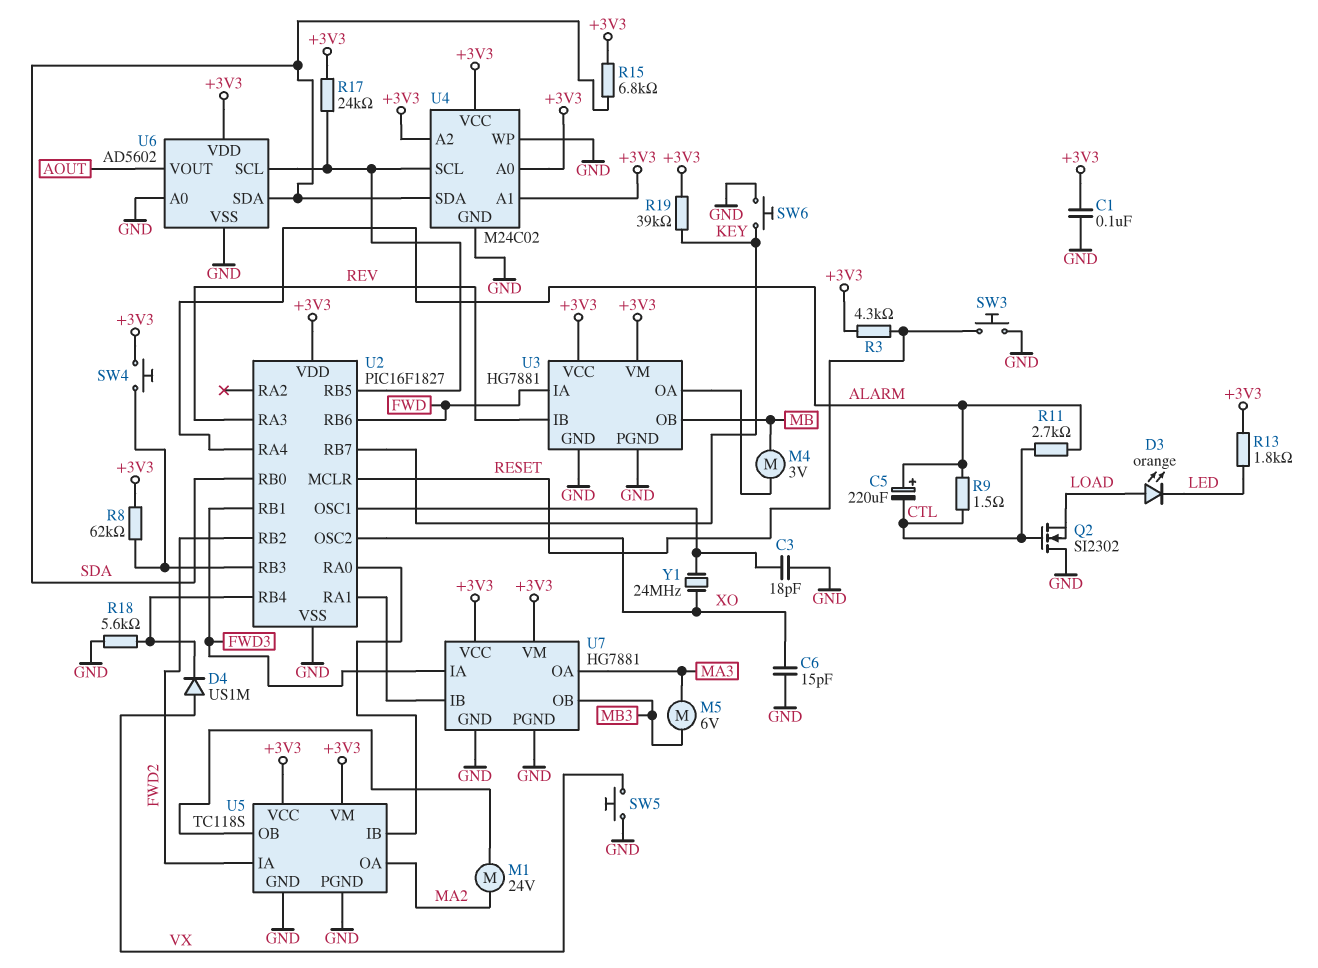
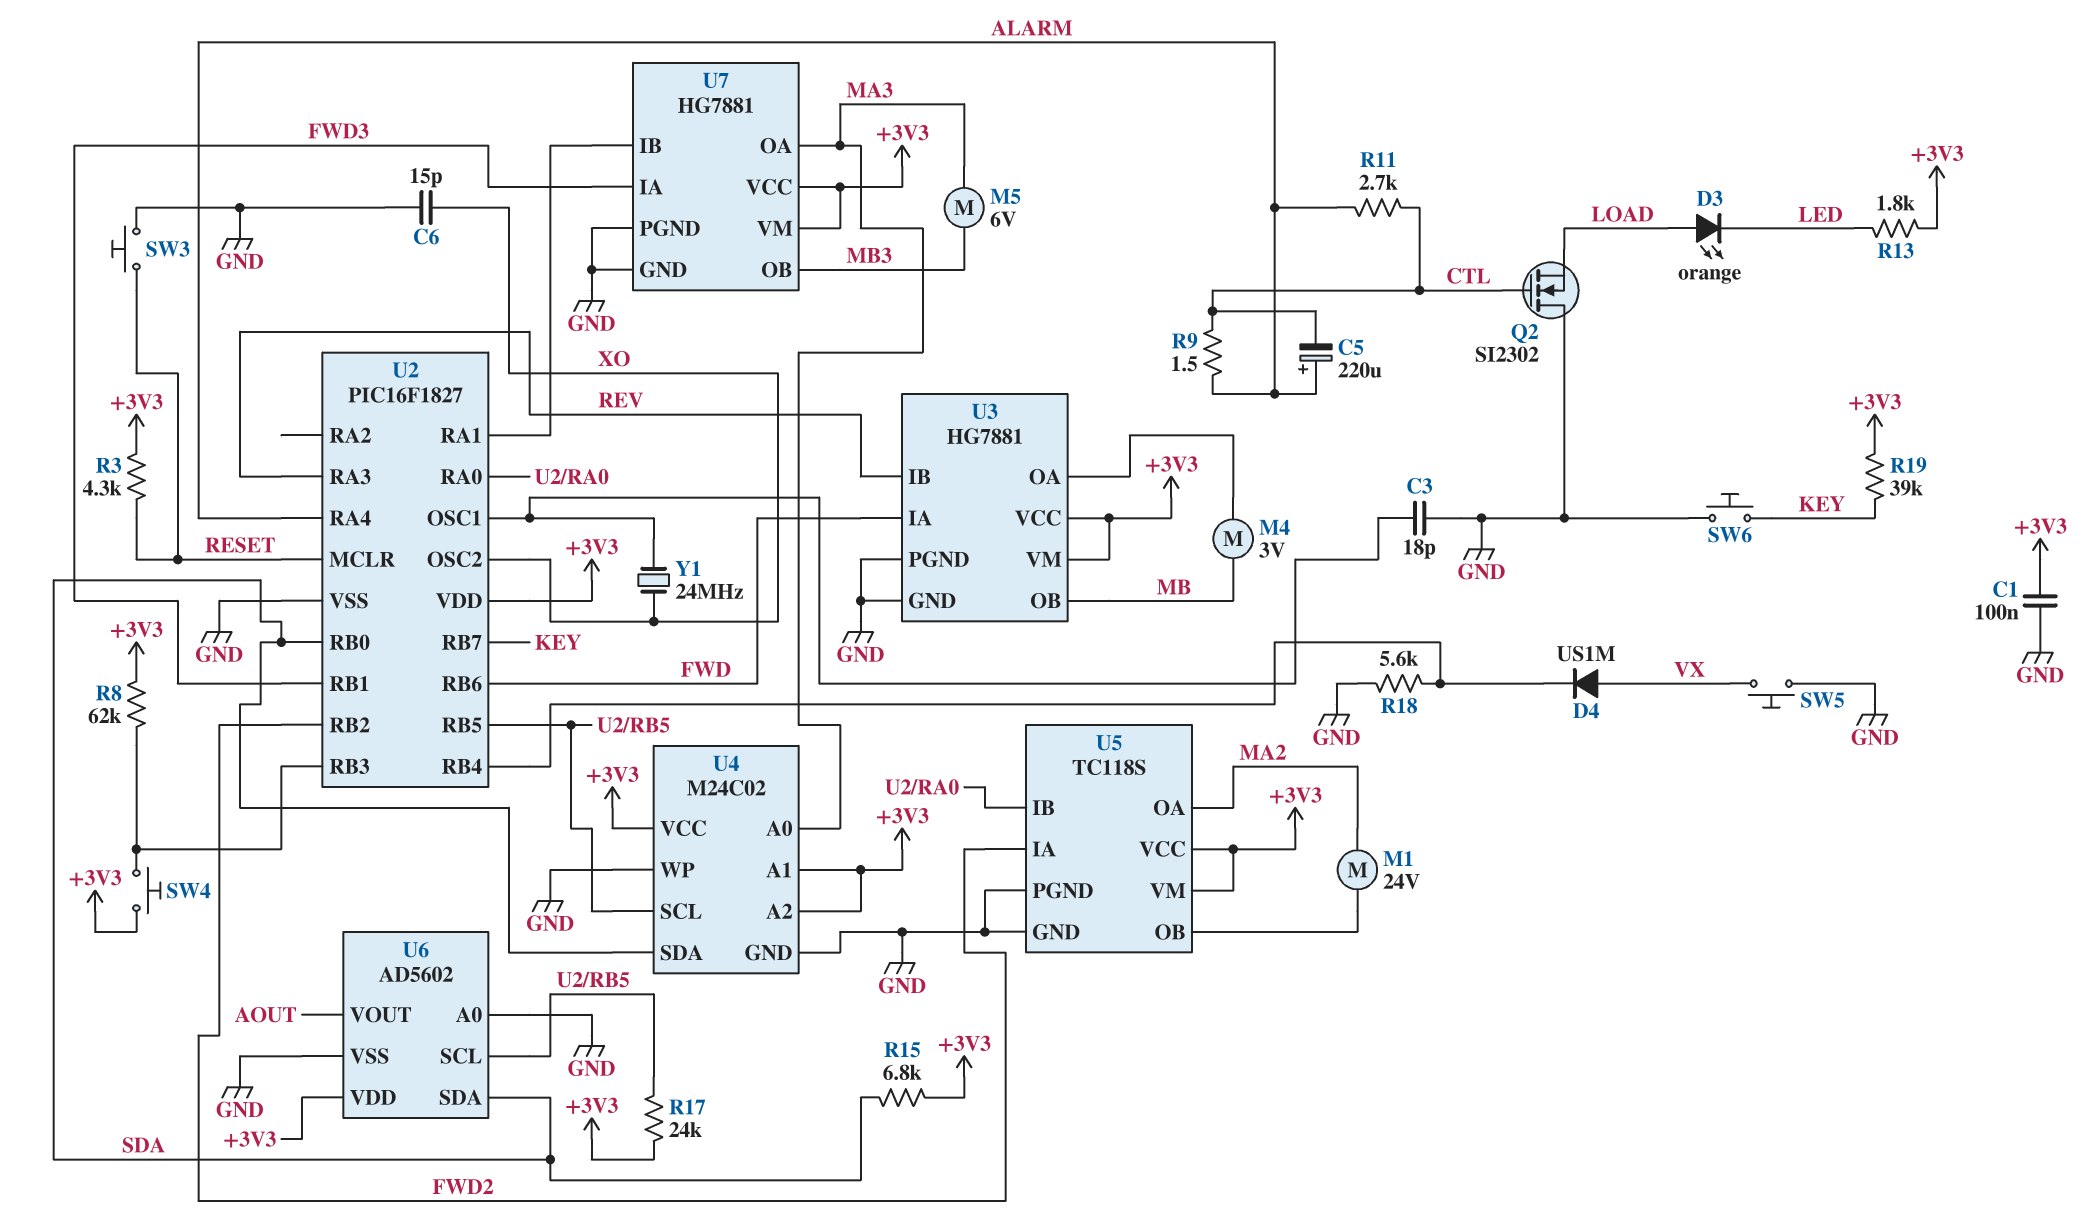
U4 pin A0: +3V3 -> MA3

